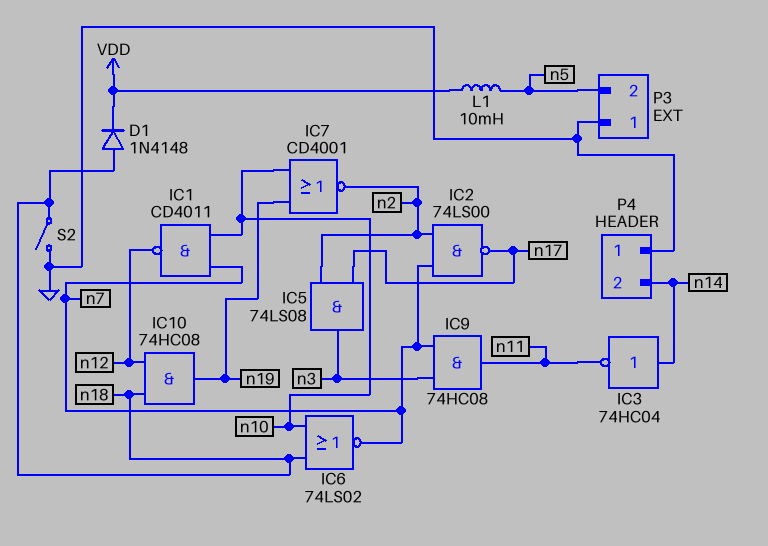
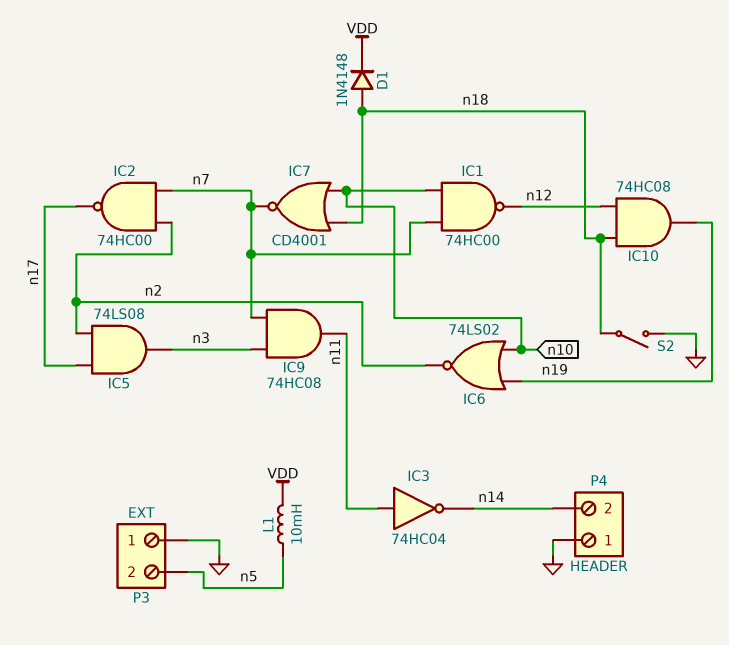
IC1: NAND CD4011 (in n7, in n10, out n12) -> NAND 74HC00 (in n7, in n10, out n12)
IC2: NAND 74LS00 (in n2, in n7, out n17) -> NAND 74HC00 (in n2, in n7, out n17)
IC3: NOT 74HC04 (in n14, out n11) -> NOT 74HC04 (in n11, out n14)
IC6: NOR 74LS02 (in n10, in n18, out n7) -> NOR 74LS02 (in n10, in n19, out n2)
IC7: NOR CD4001 (in n10, in n19, out n2) -> NOR CD4001 (in n10, in n18, out n7)

